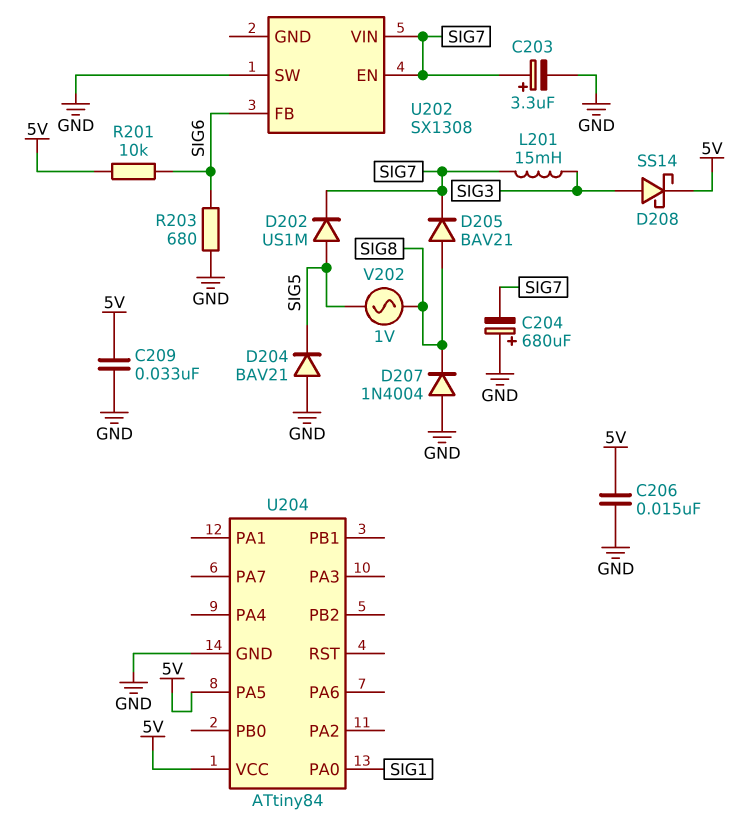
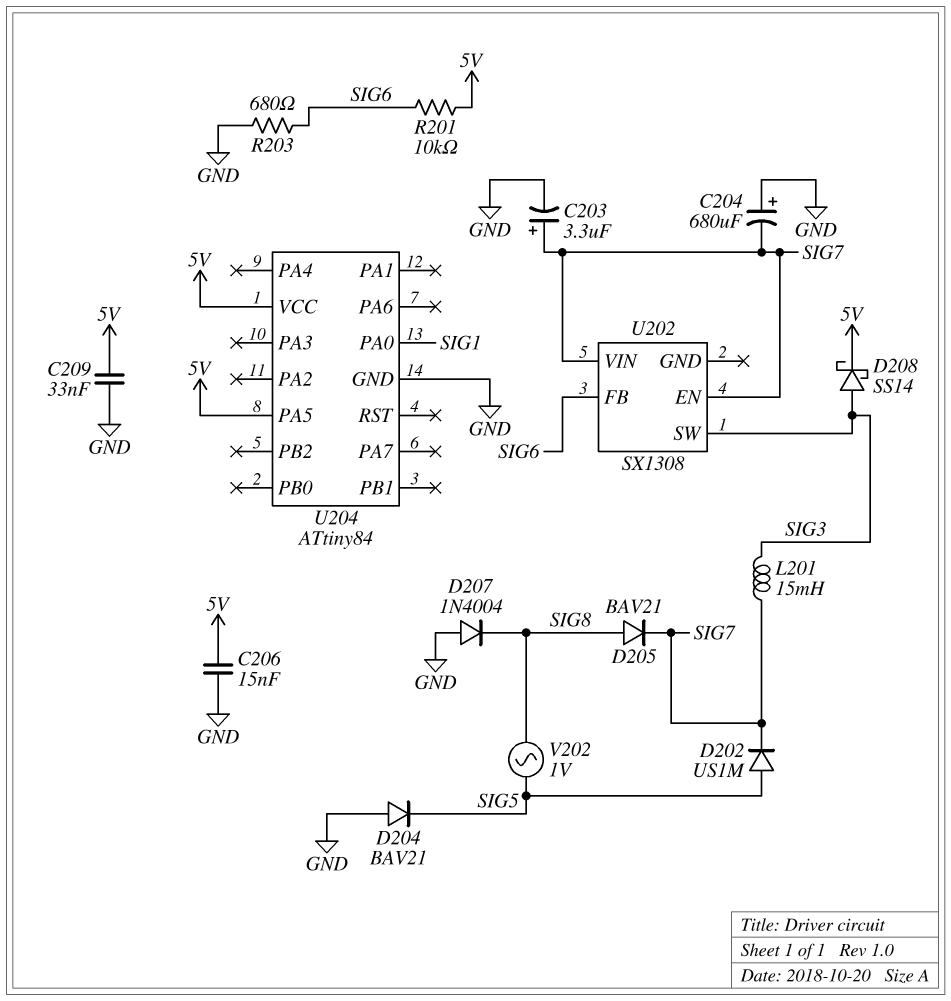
U202 pin SW: GND -> SIG3

